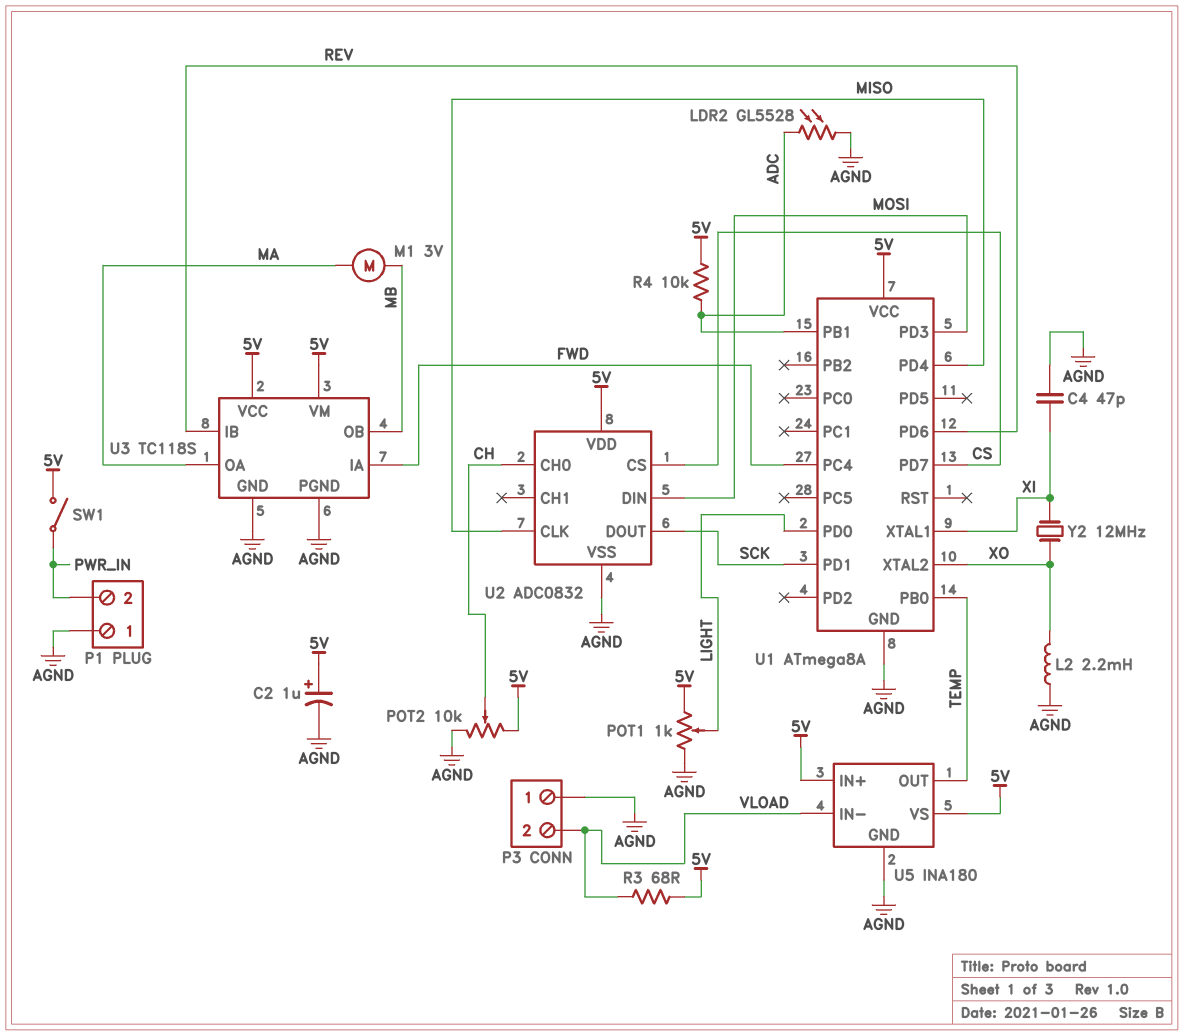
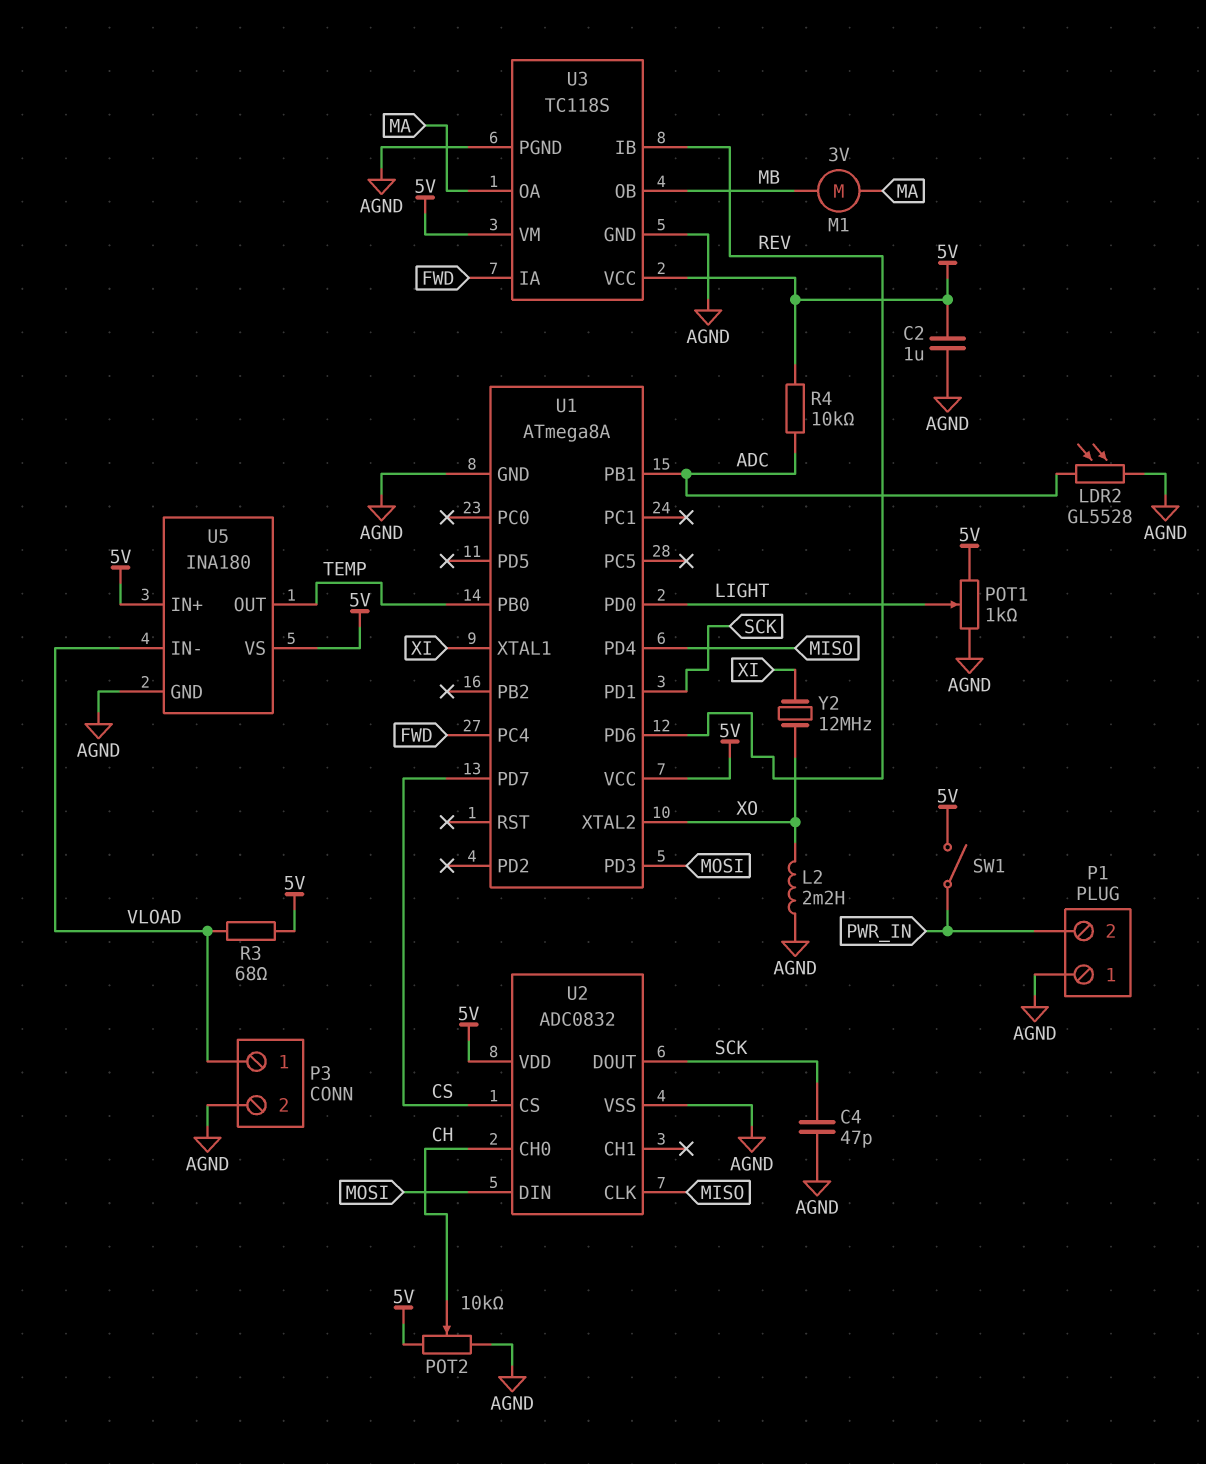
C2: 1uF (plus 5V, minus AGND) -> 1uF (5V, AGND)
C4: 47pF (AGND, XI) -> 47pF (AGND, SCK)
P3 pin 1: AGND -> VLOAD
P3 pin 2: VLOAD -> AGND

